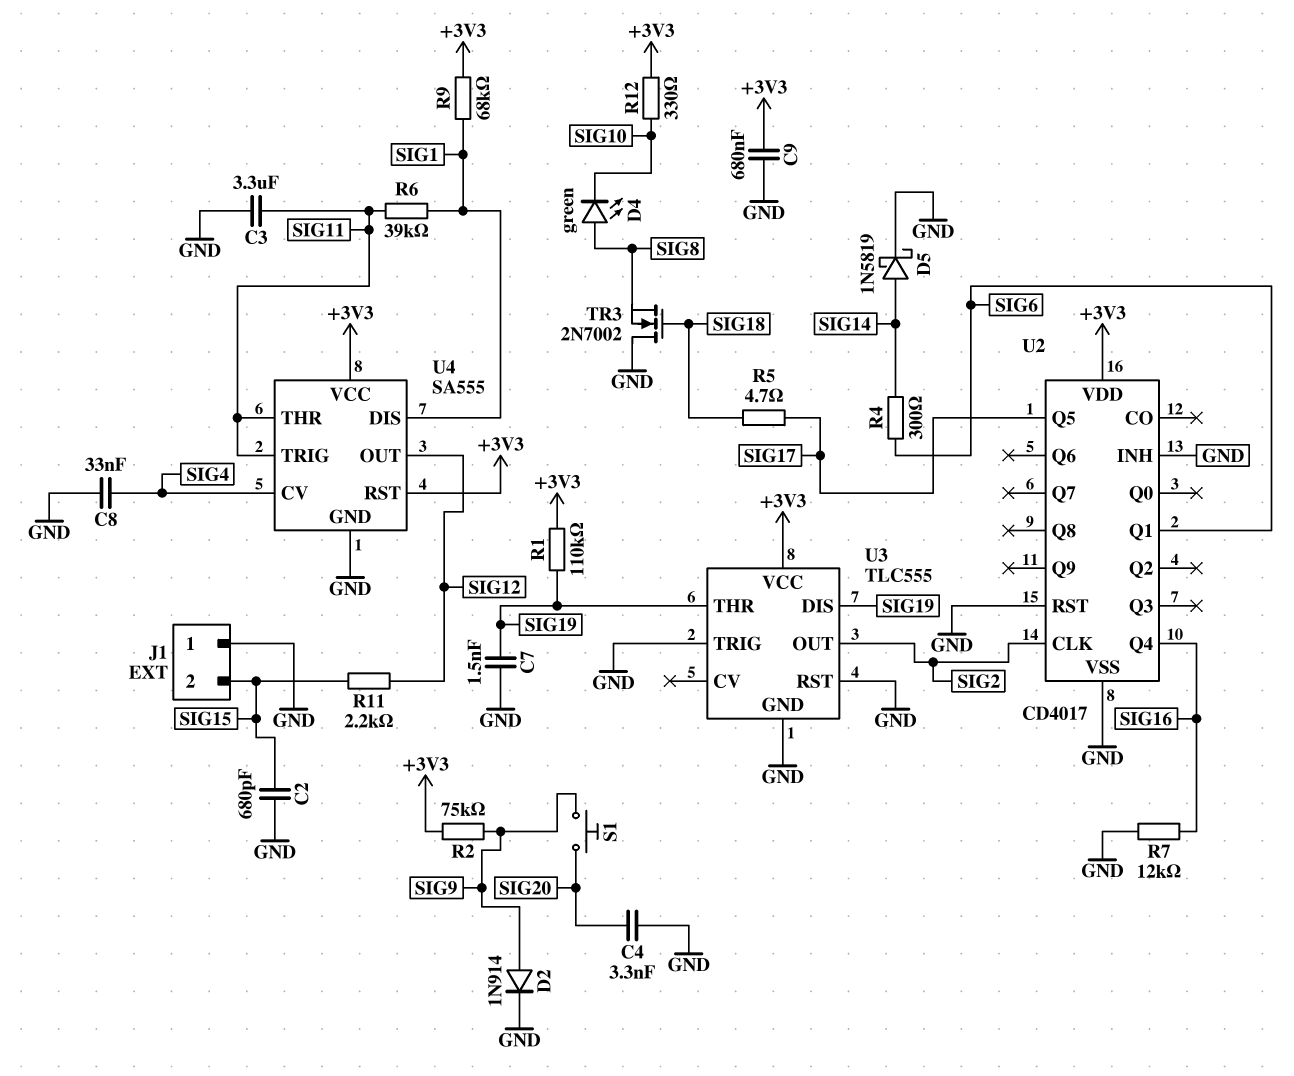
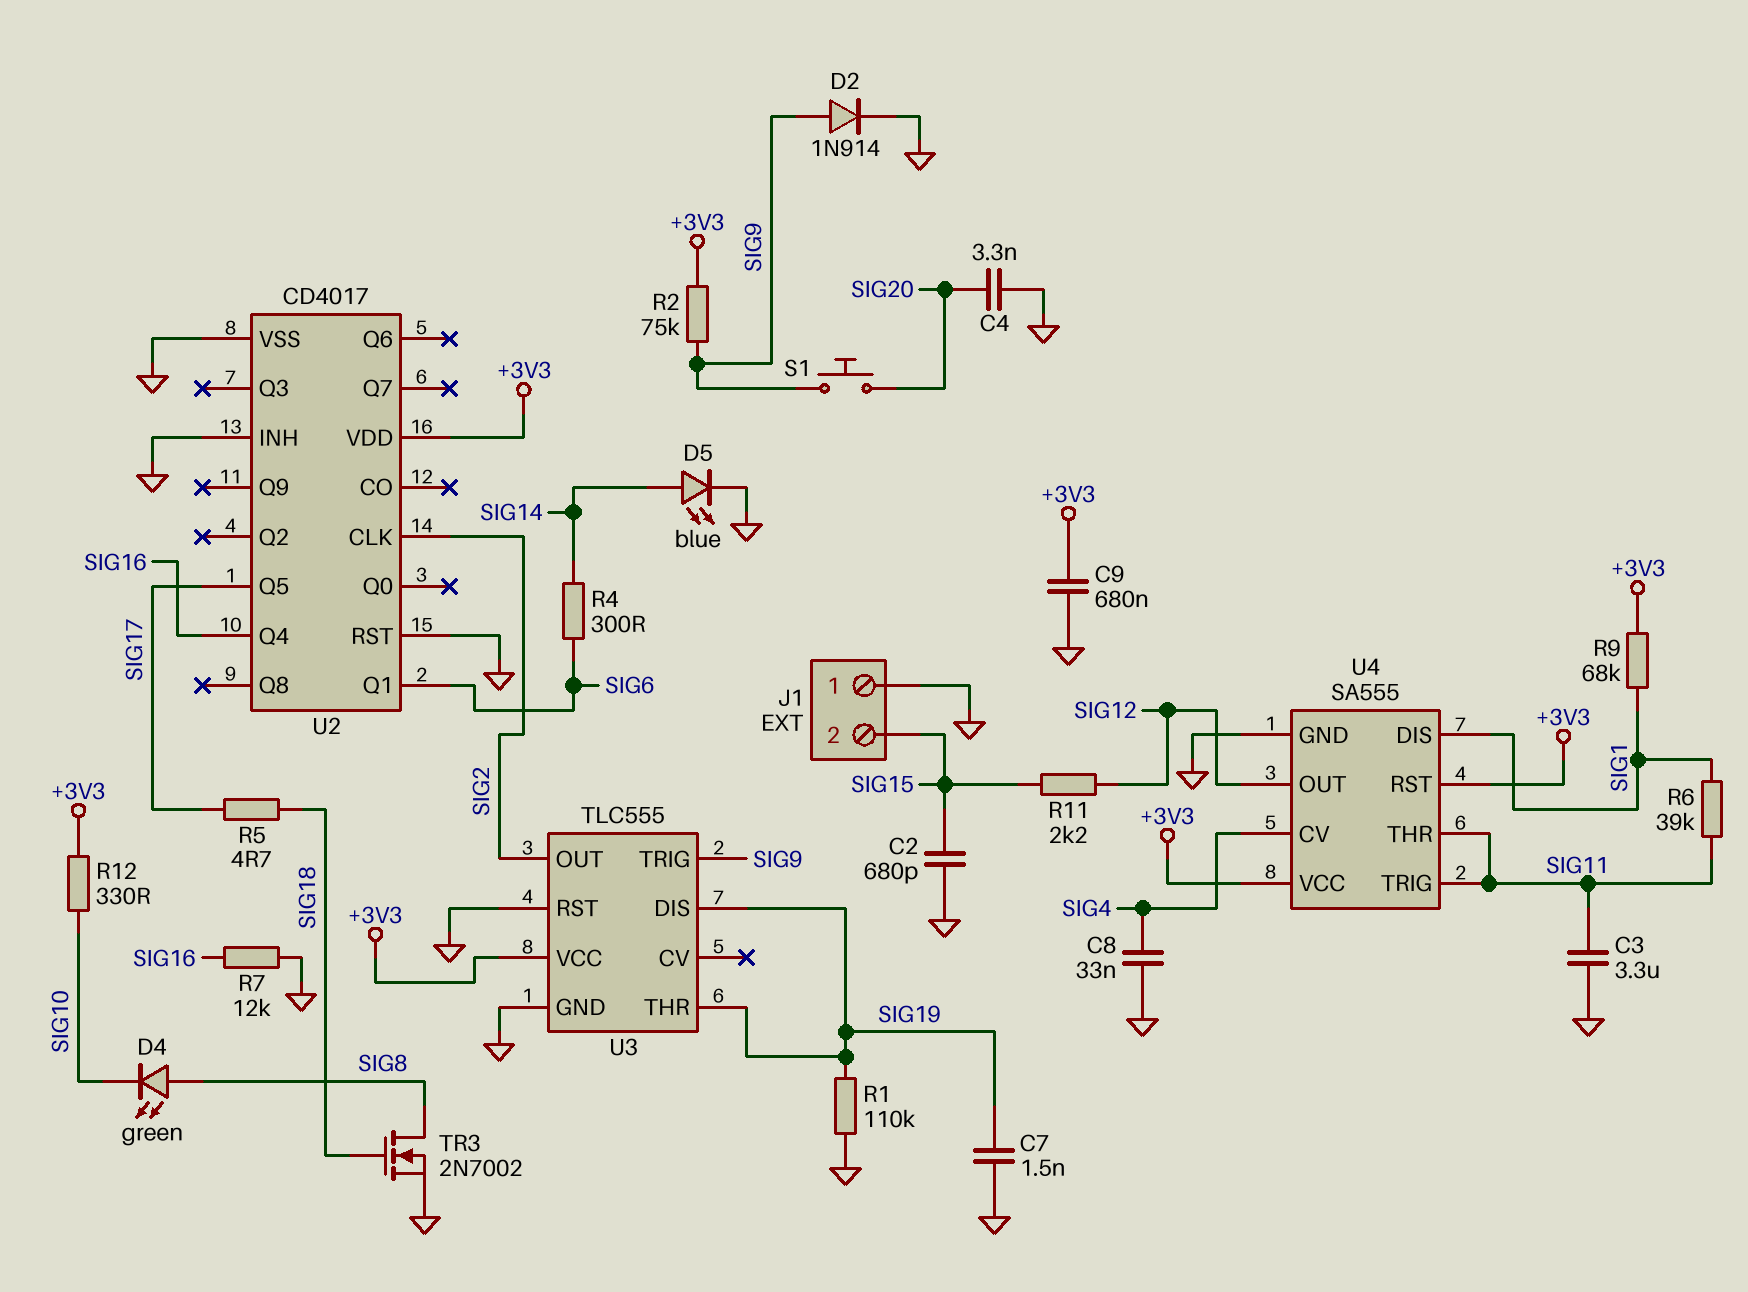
D5: schottky 1N5819 (A SIG14, K GND) -> LED blue (A SIG14, K GND)
R1: 110k (+3V3, SIG19) -> 110k (GND, SIG19)
TR3: NMOS 2N7002 (G SIG18, D GND, S SIG8) -> NMOS 2N7002 (G SIG18, D SIG8, S GND)
U3 pin TRIG: GND -> SIG9

